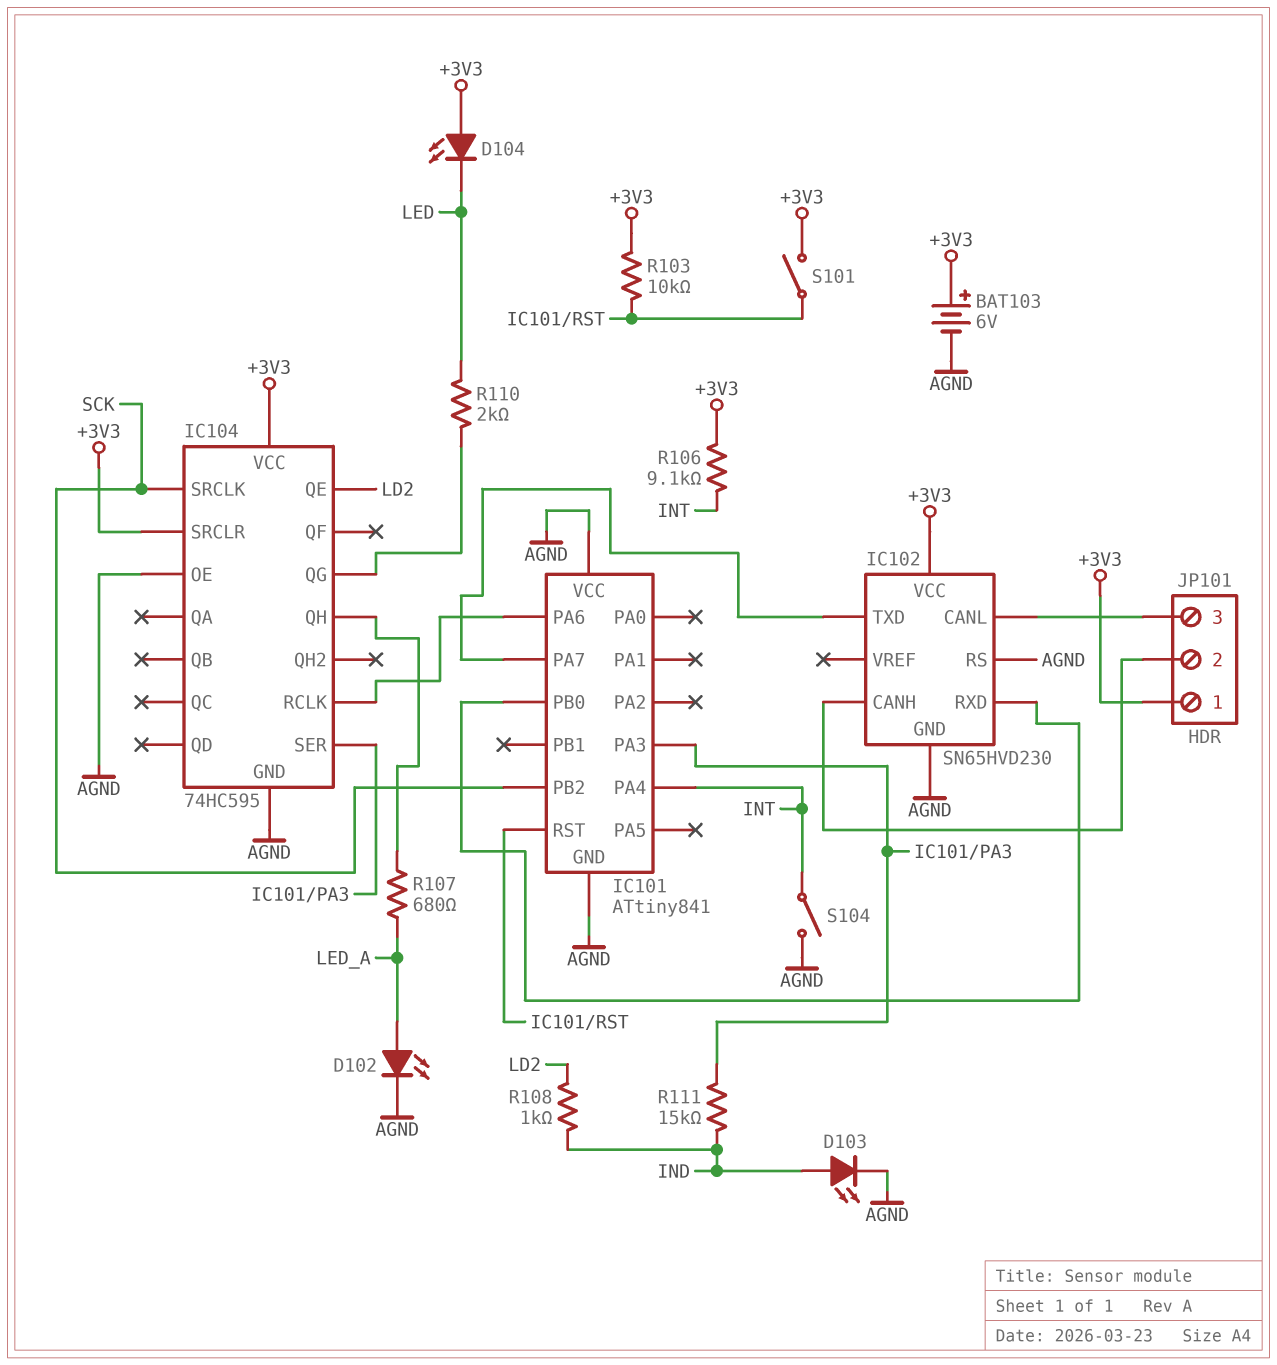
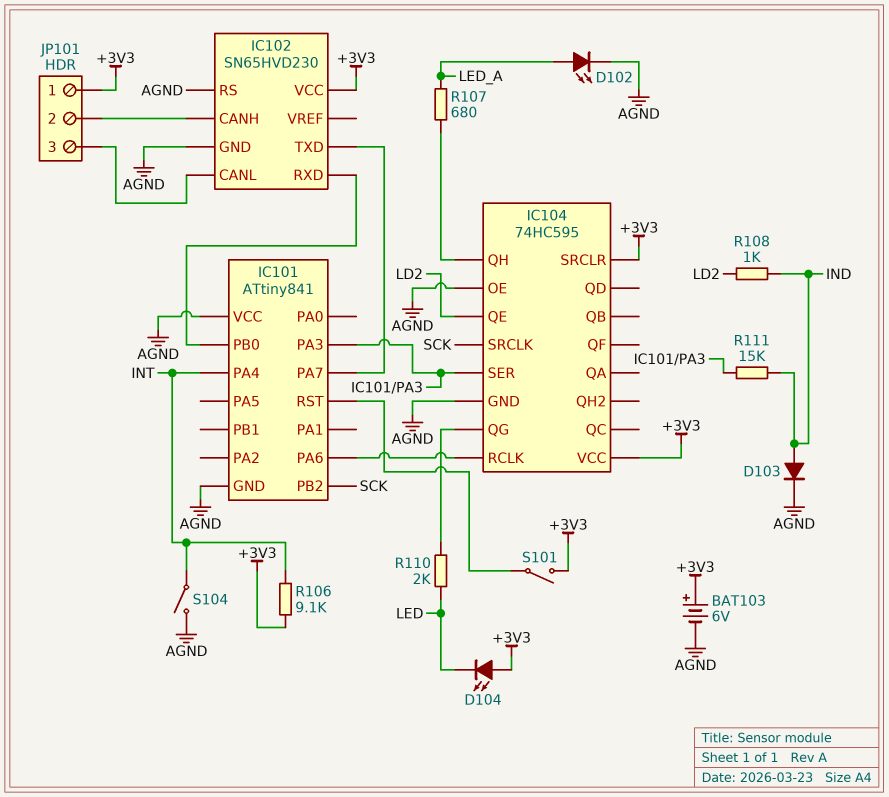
D103: LED (A IND, K AGND) -> diode (A IND, K AGND)
R103: 10k (+3V3, IC101/RST) -> none

